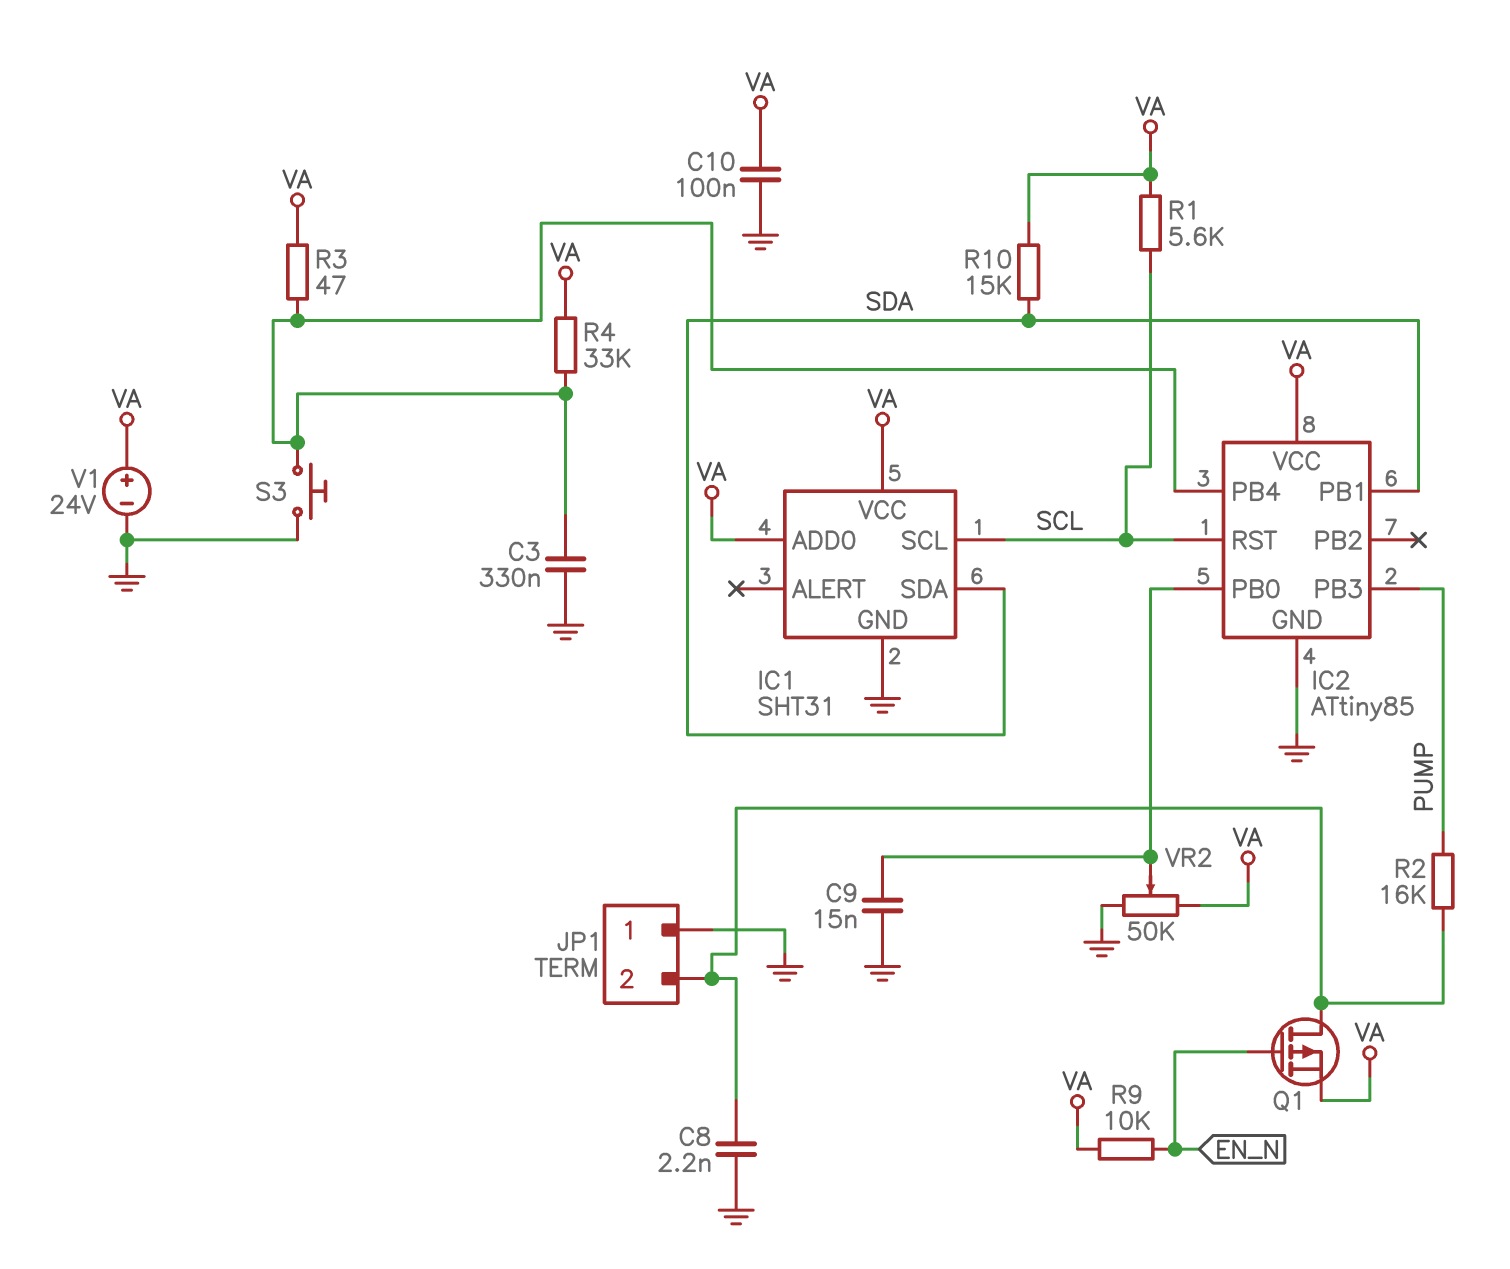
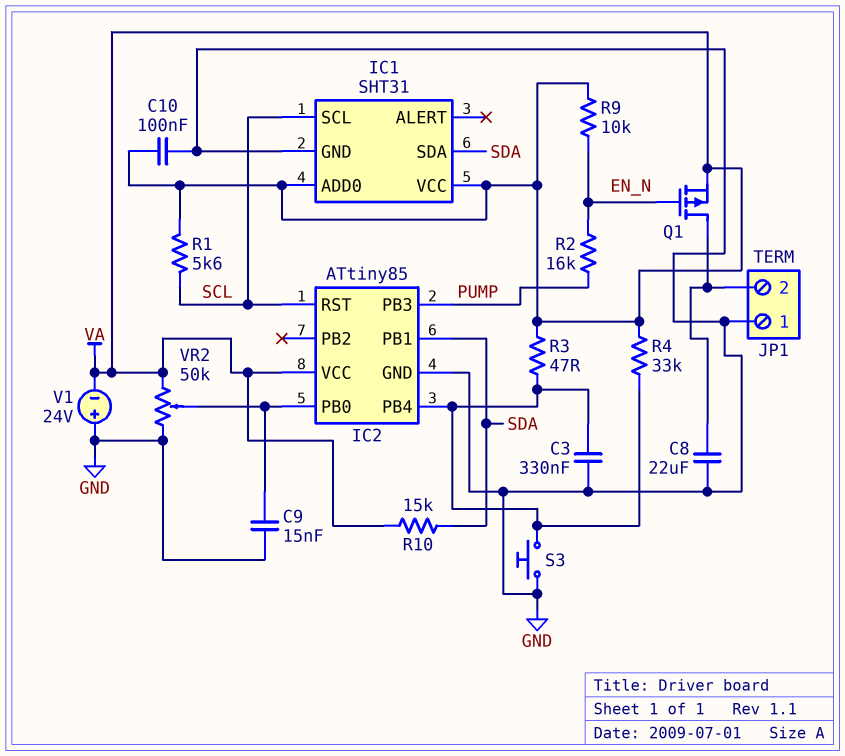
C8: 2.2nF (GND, JP1/2) -> 22uF (GND, JP1/2)
R2: 16k (JP1/2, PUMP) -> 16k (EN_N, PUMP)
V1: 24V (plus VA, minus GND) -> 24V (plus GND, minus VA)

